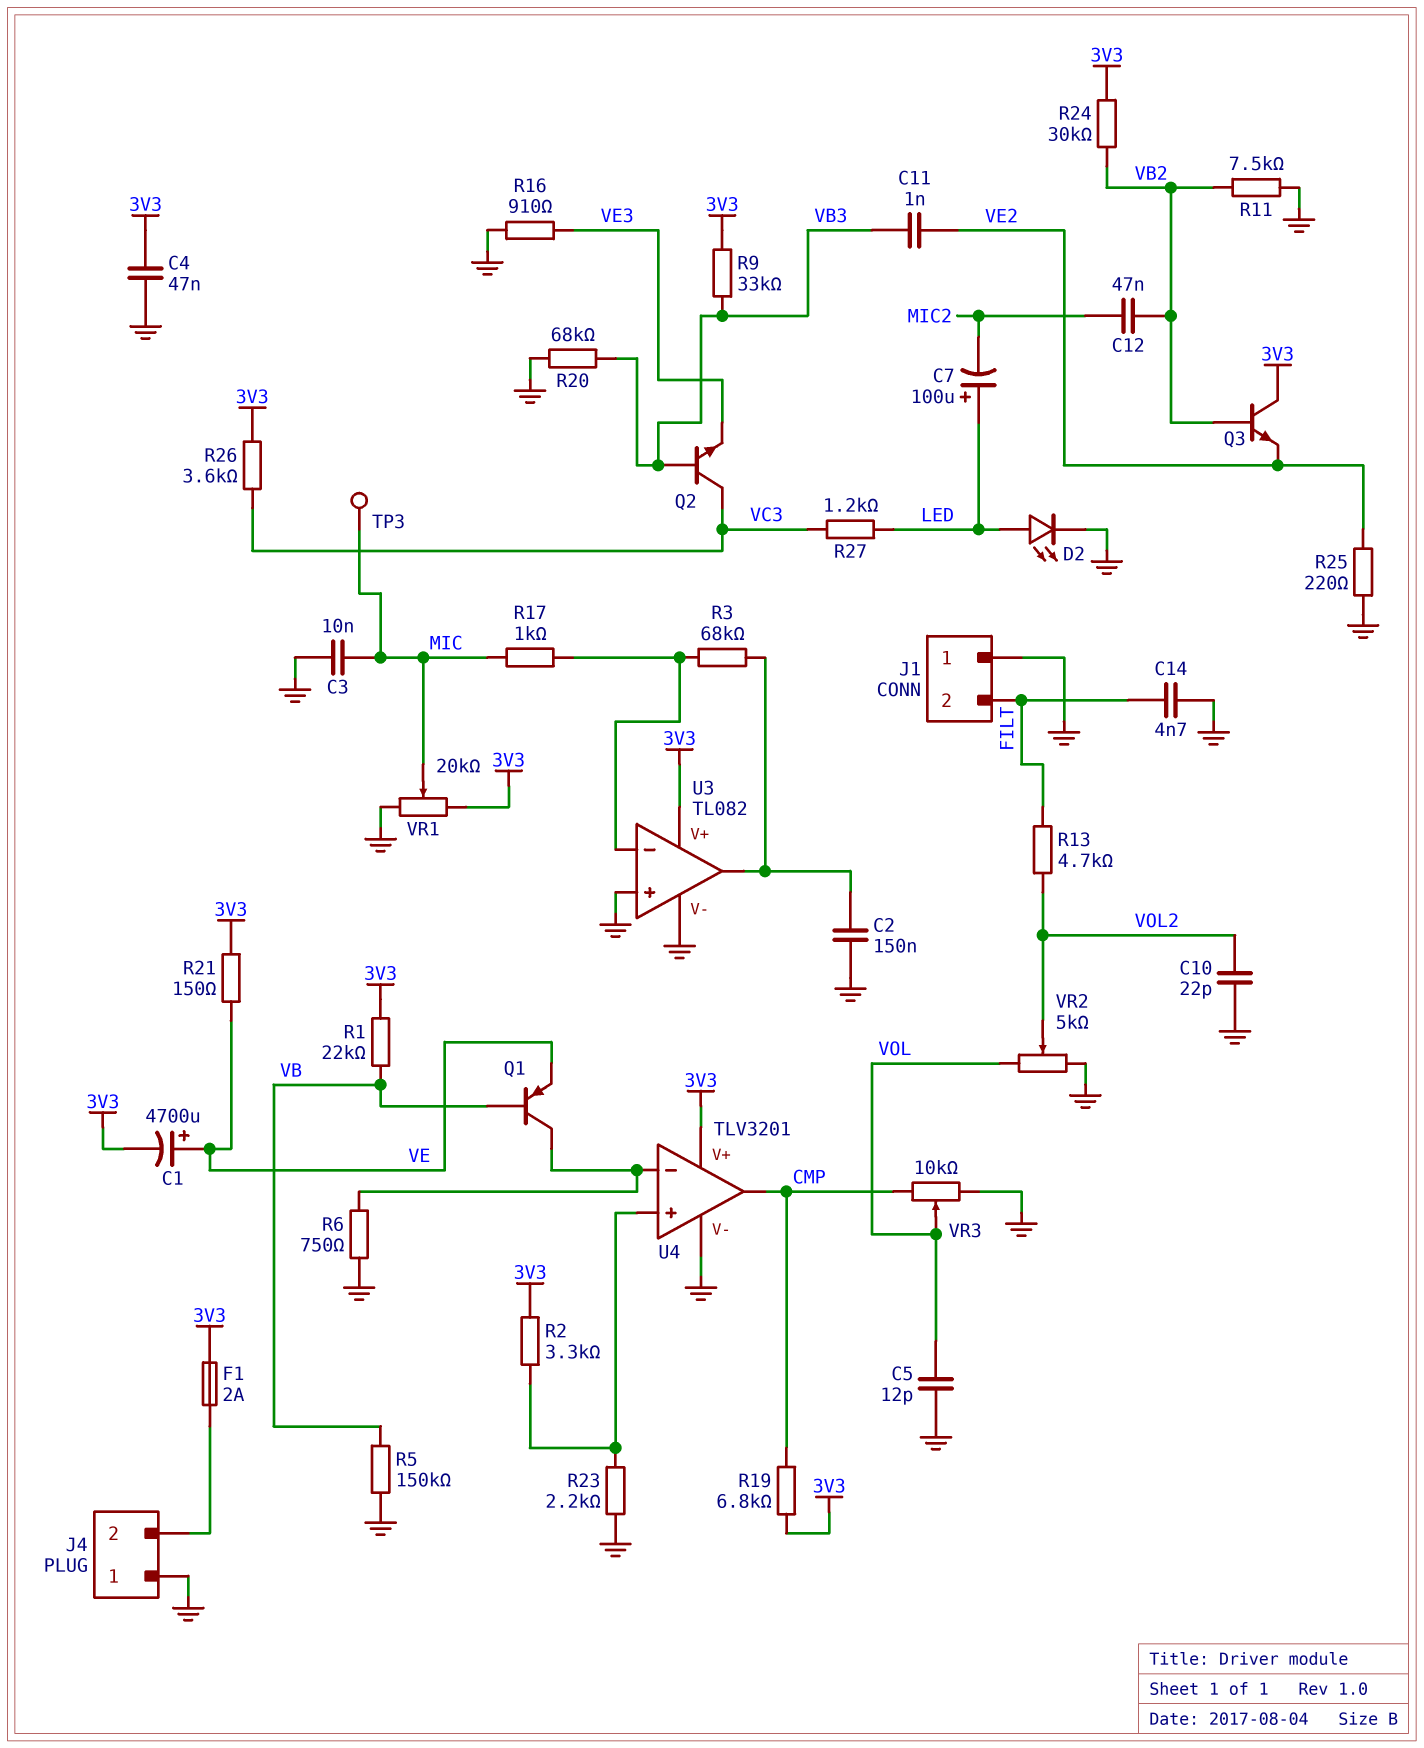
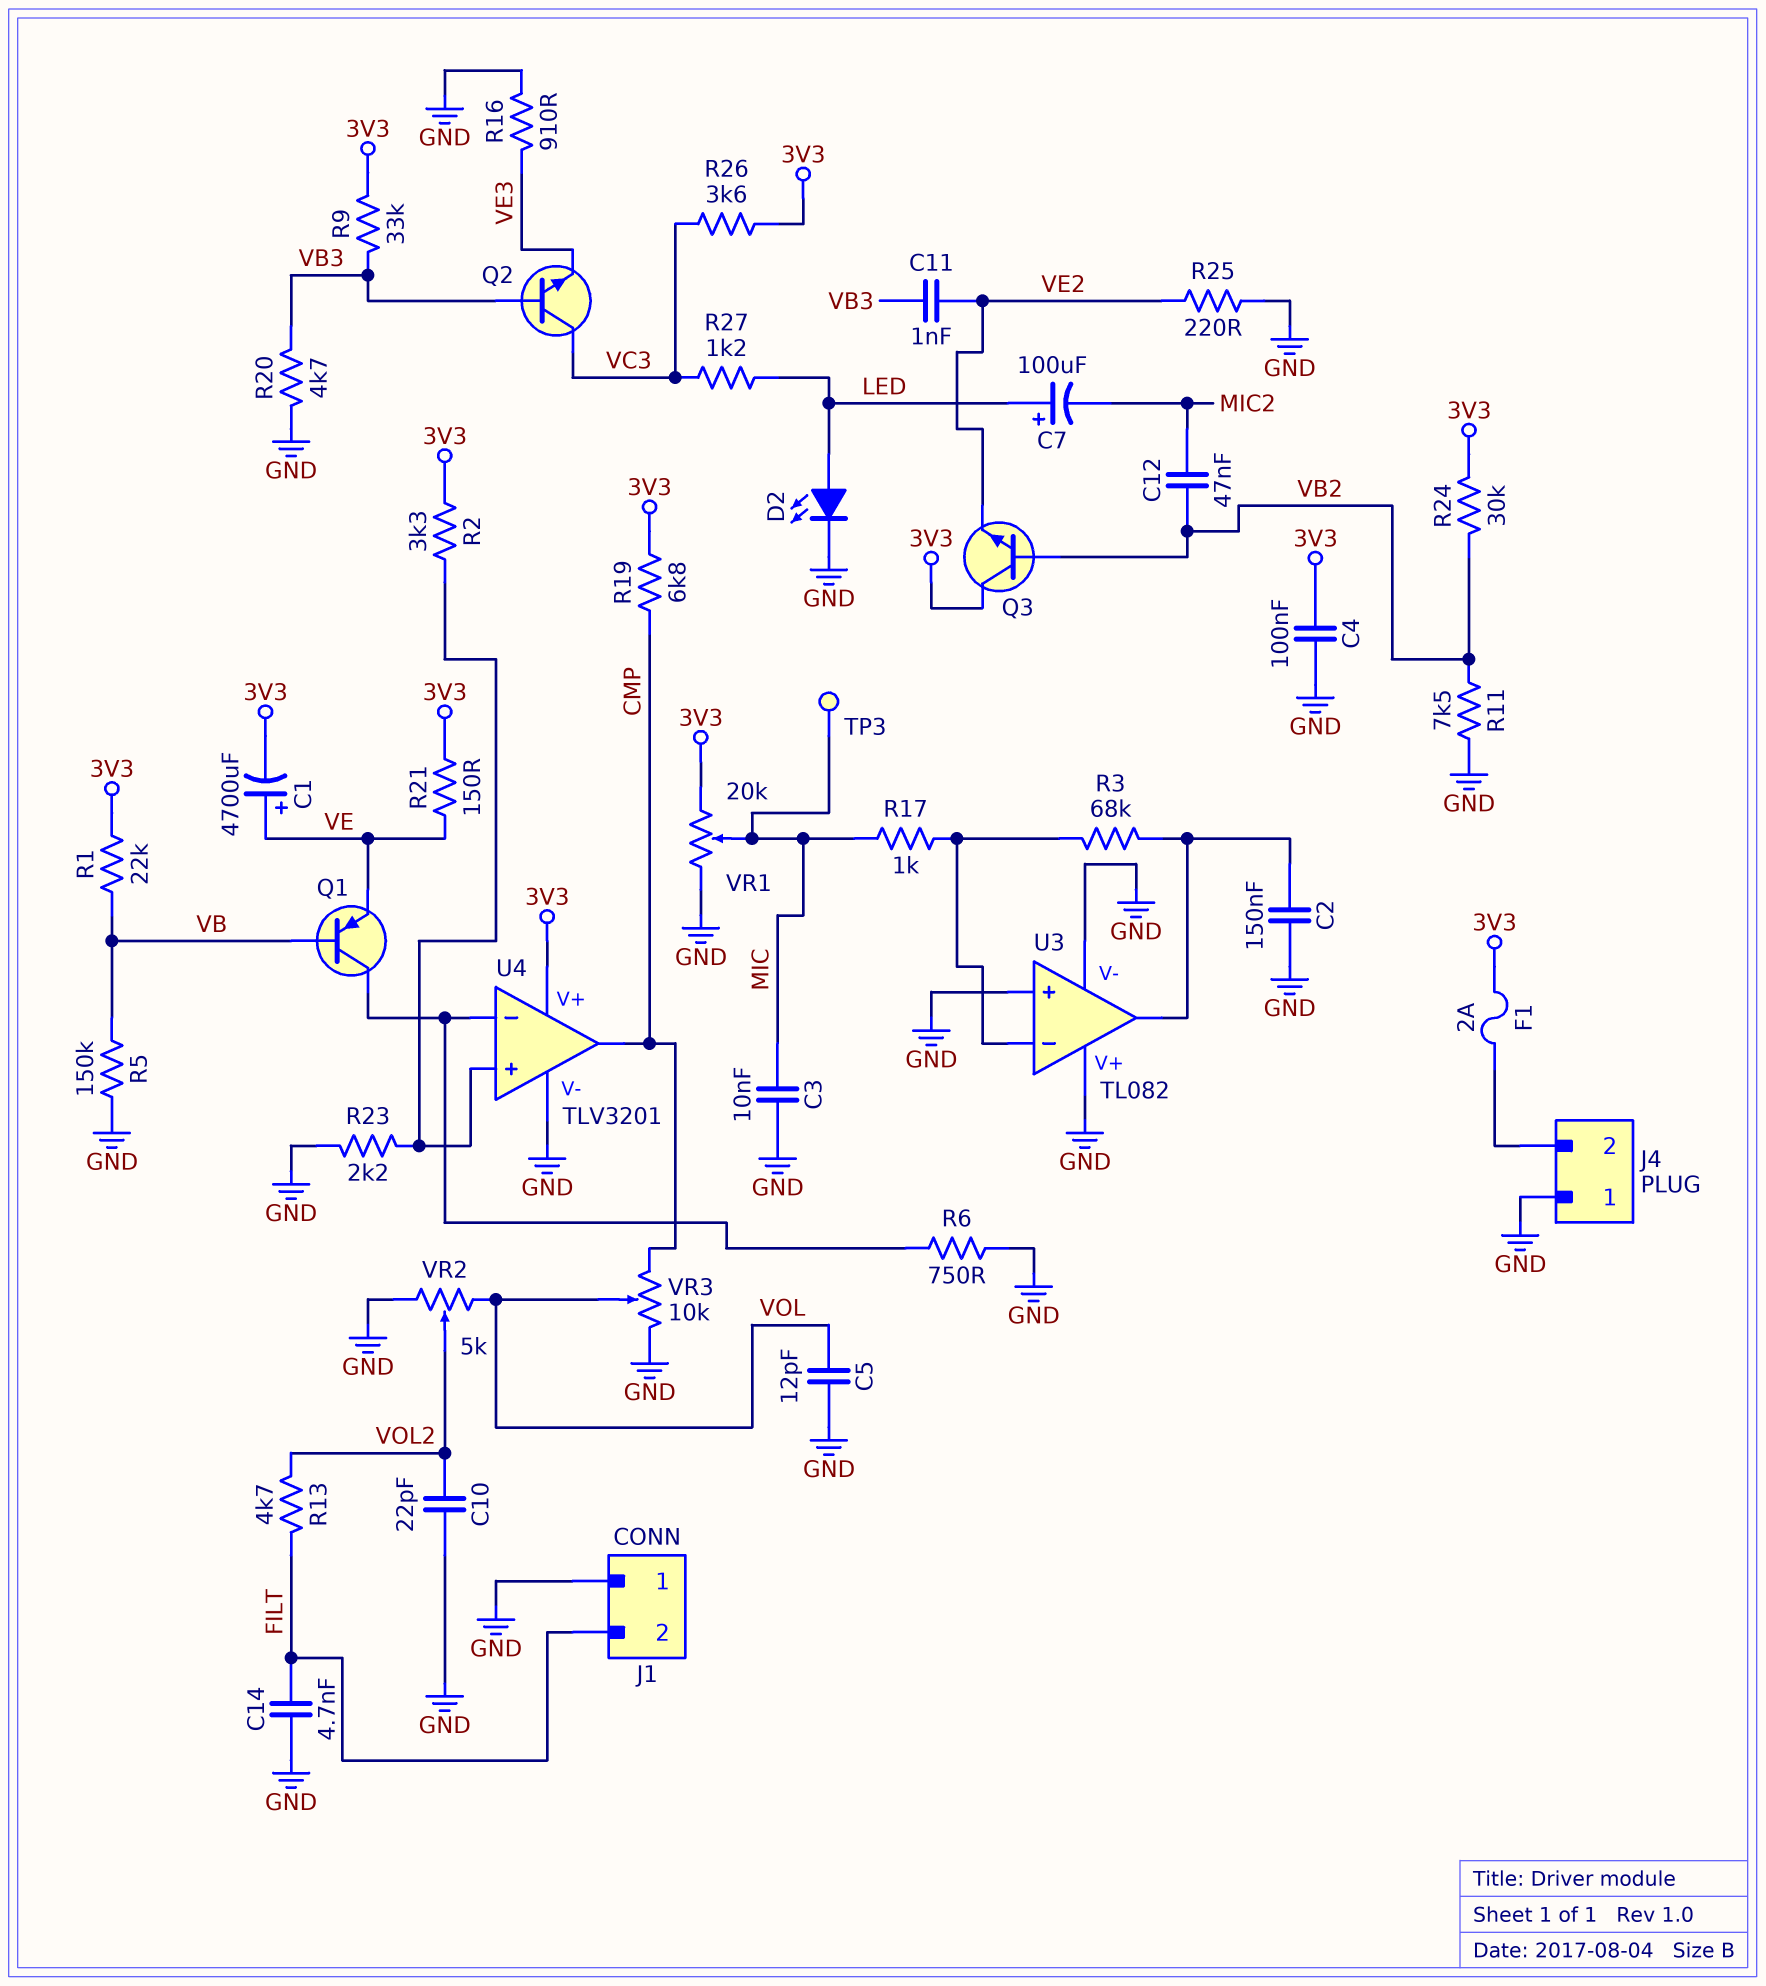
C4: 47nF (3V3, GND) -> 100nF (3V3, GND)
R20: 68k (GND, VB3) -> 4.7k (GND, VB3)
U3 pin V+: 3V3 -> GND

